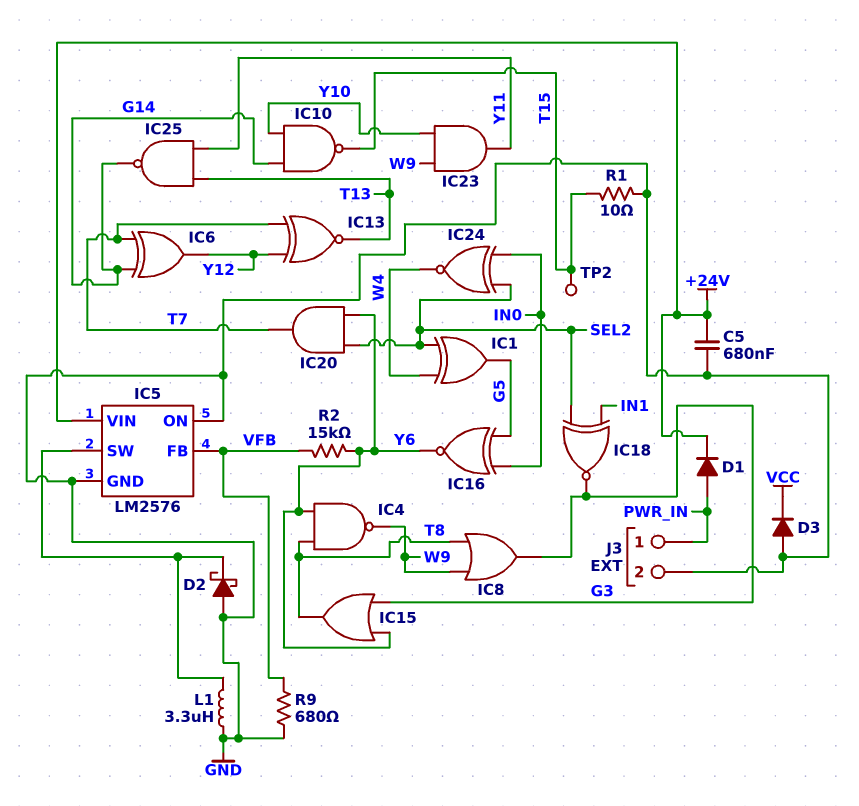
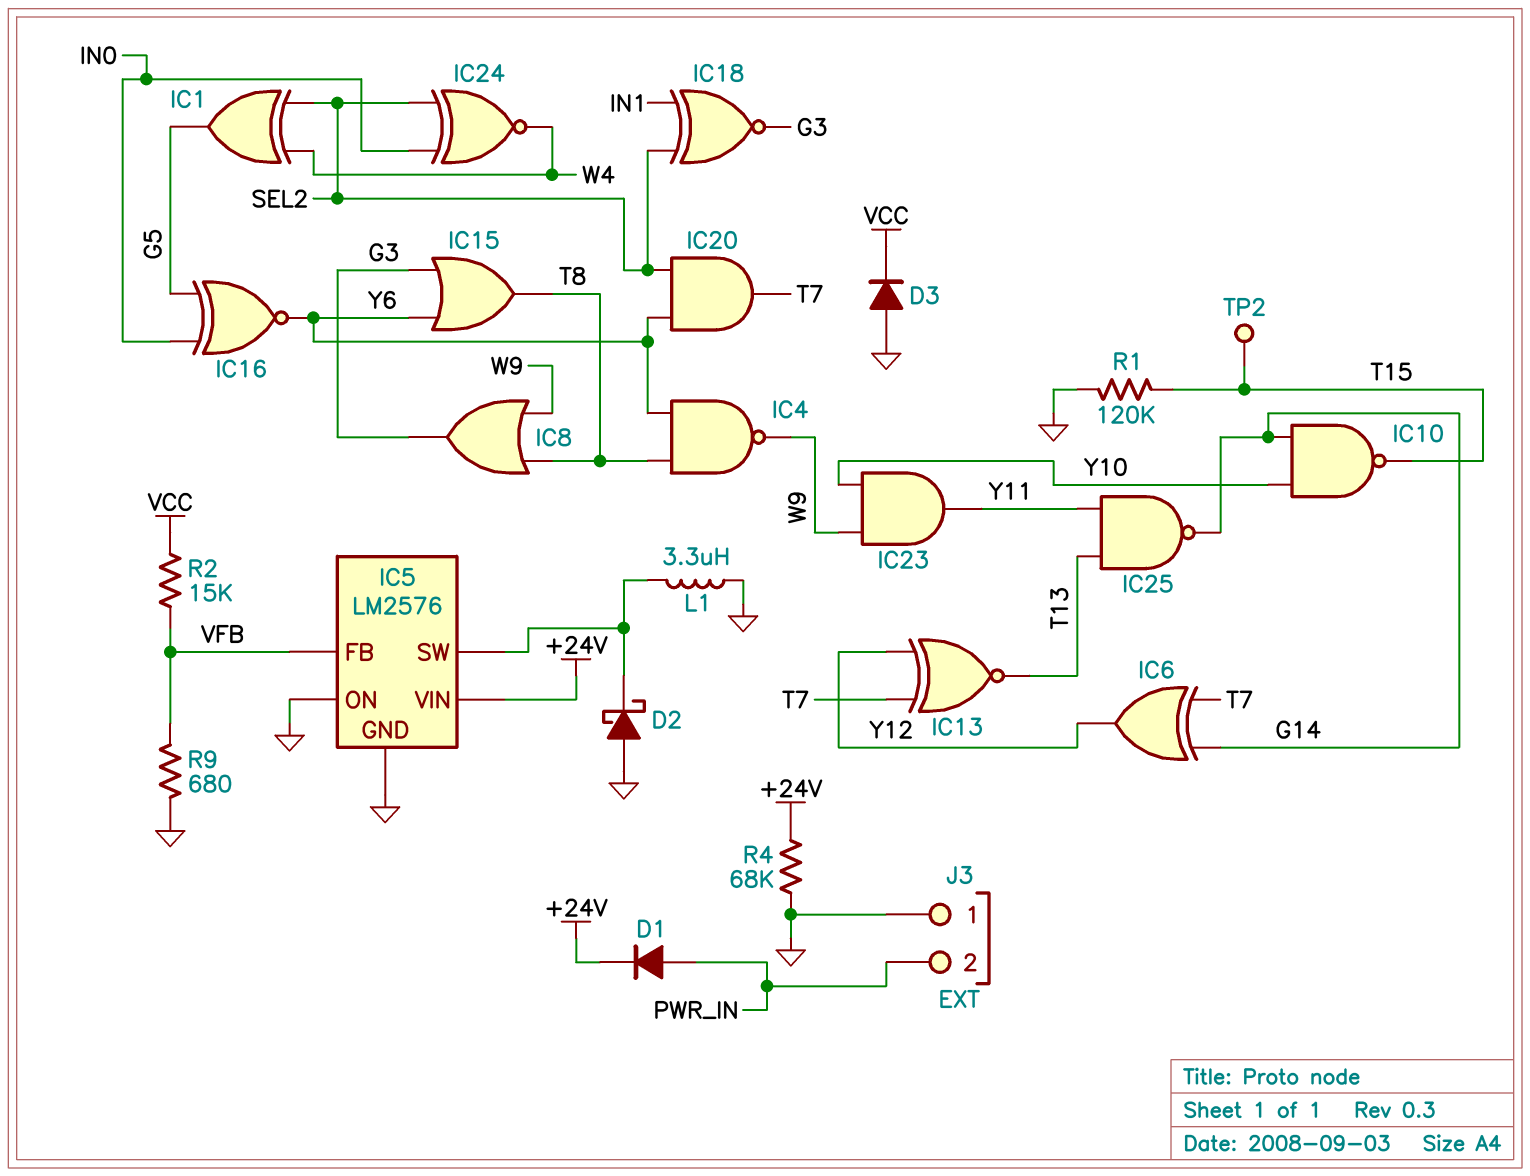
C5: 680nF (+24V, GND) -> none
J3 pin 1: PWR_IN -> GND
J3 pin 2: GND -> PWR_IN
R1: 10 (GND, T15) -> 120k (GND, T15)
R2: 15k (VFB, Y6) -> 15k (VCC, VFB)
R4: none -> 68k (+24V, GND)

